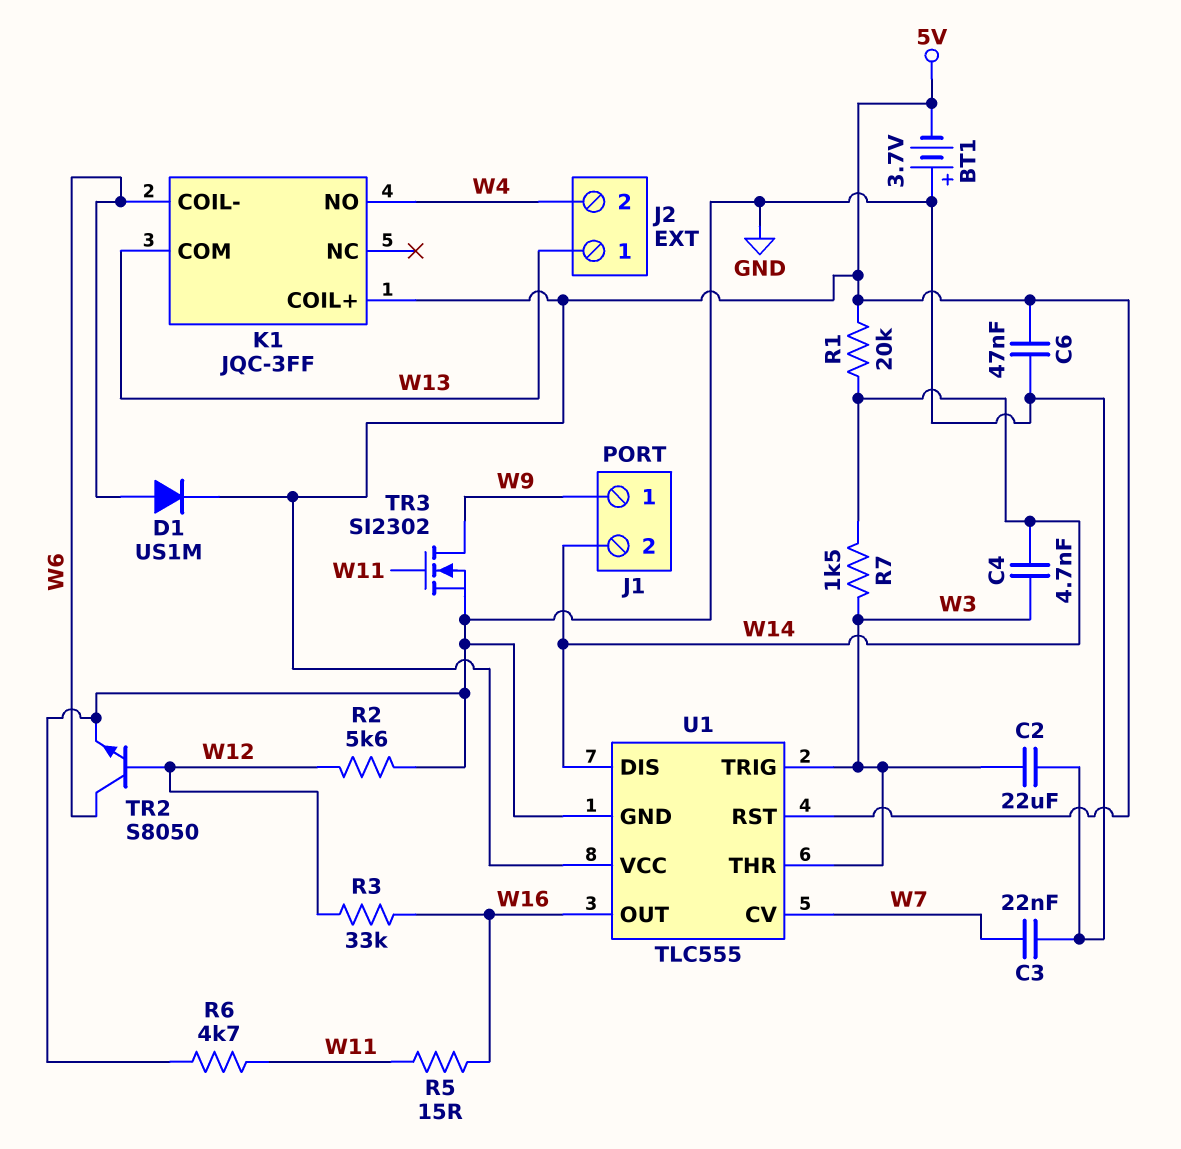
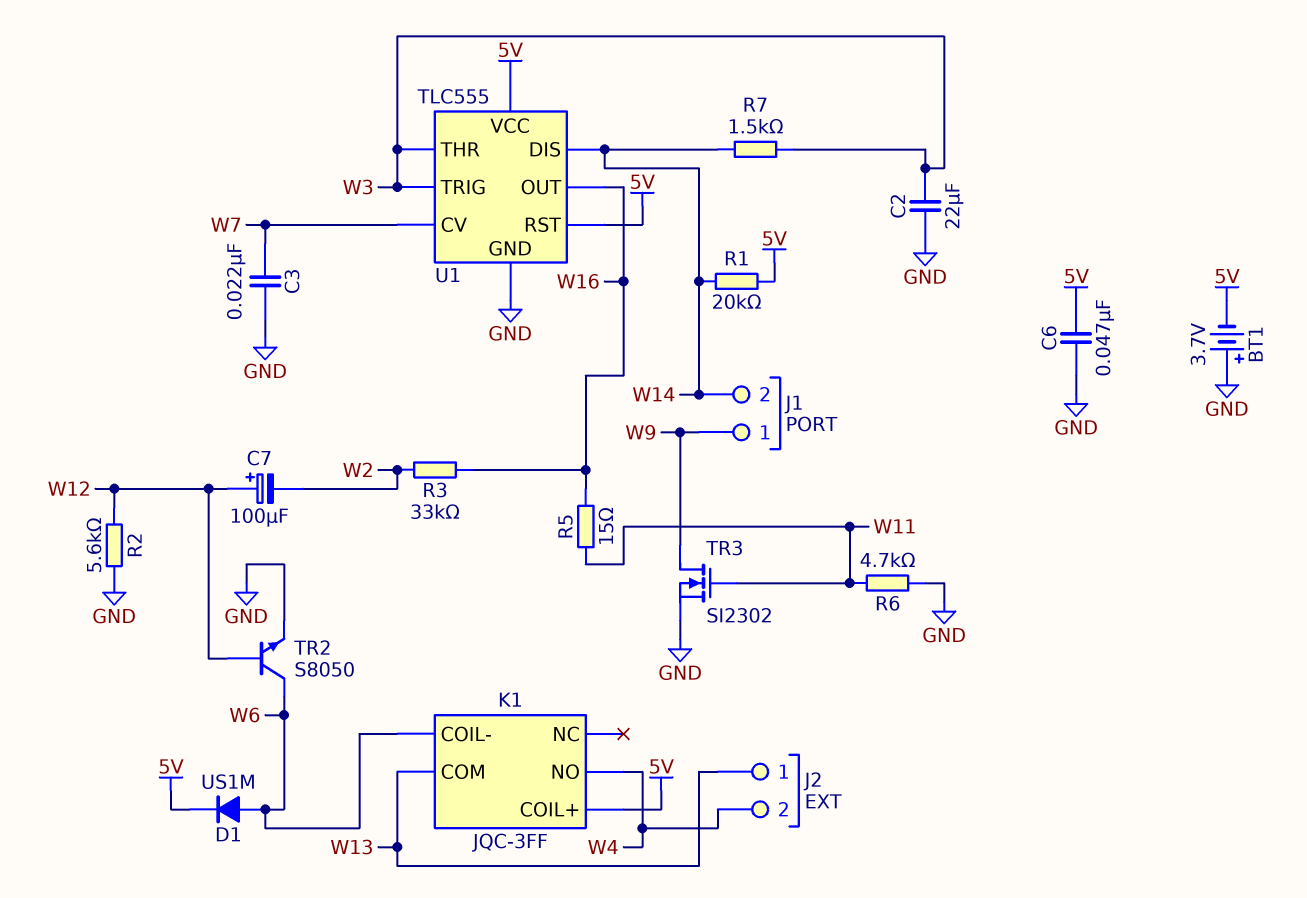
C4: 4.7nF (W3, W14) -> none
C7: none -> 100uF (plus W12, minus W2)
R3: 33k (W12, W16) -> 33k (W2, W16)

